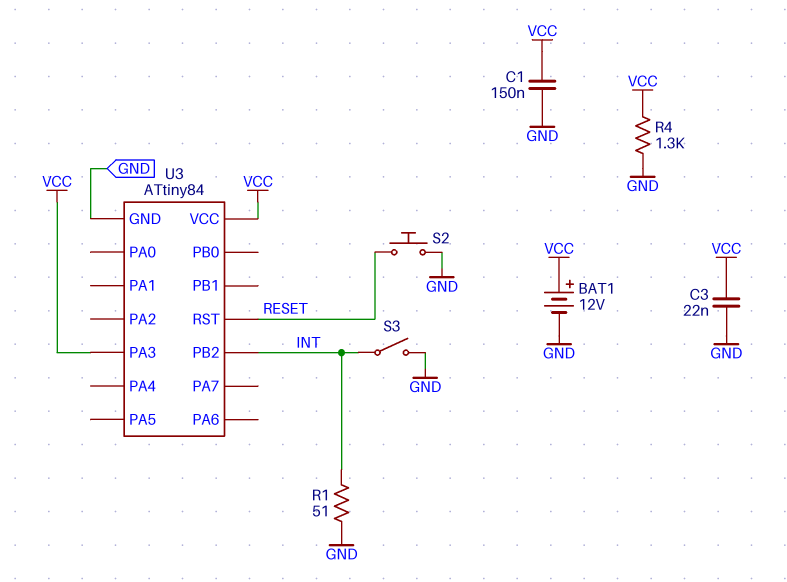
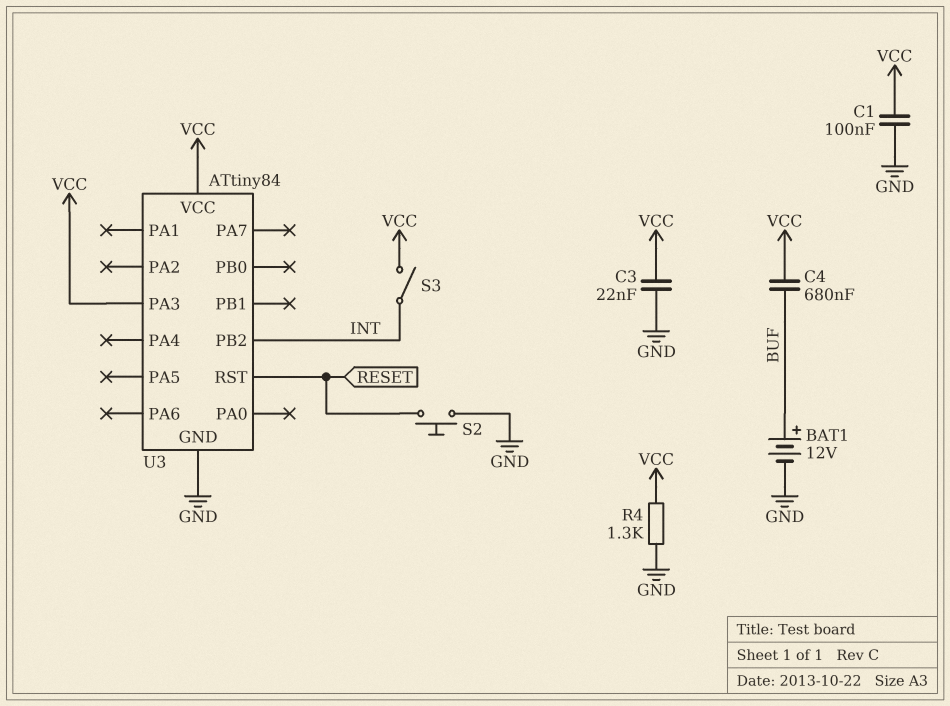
BAT1: 12V (plus VCC, minus GND) -> 12V (plus BUF, minus GND)
C1: 150nF (GND, VCC) -> 100nF (GND, VCC)
C4: none -> 680nF (BUF, VCC)
R1: 51 (GND, INT) -> none
S3: switch (GND, INT) -> switch (INT, VCC)

